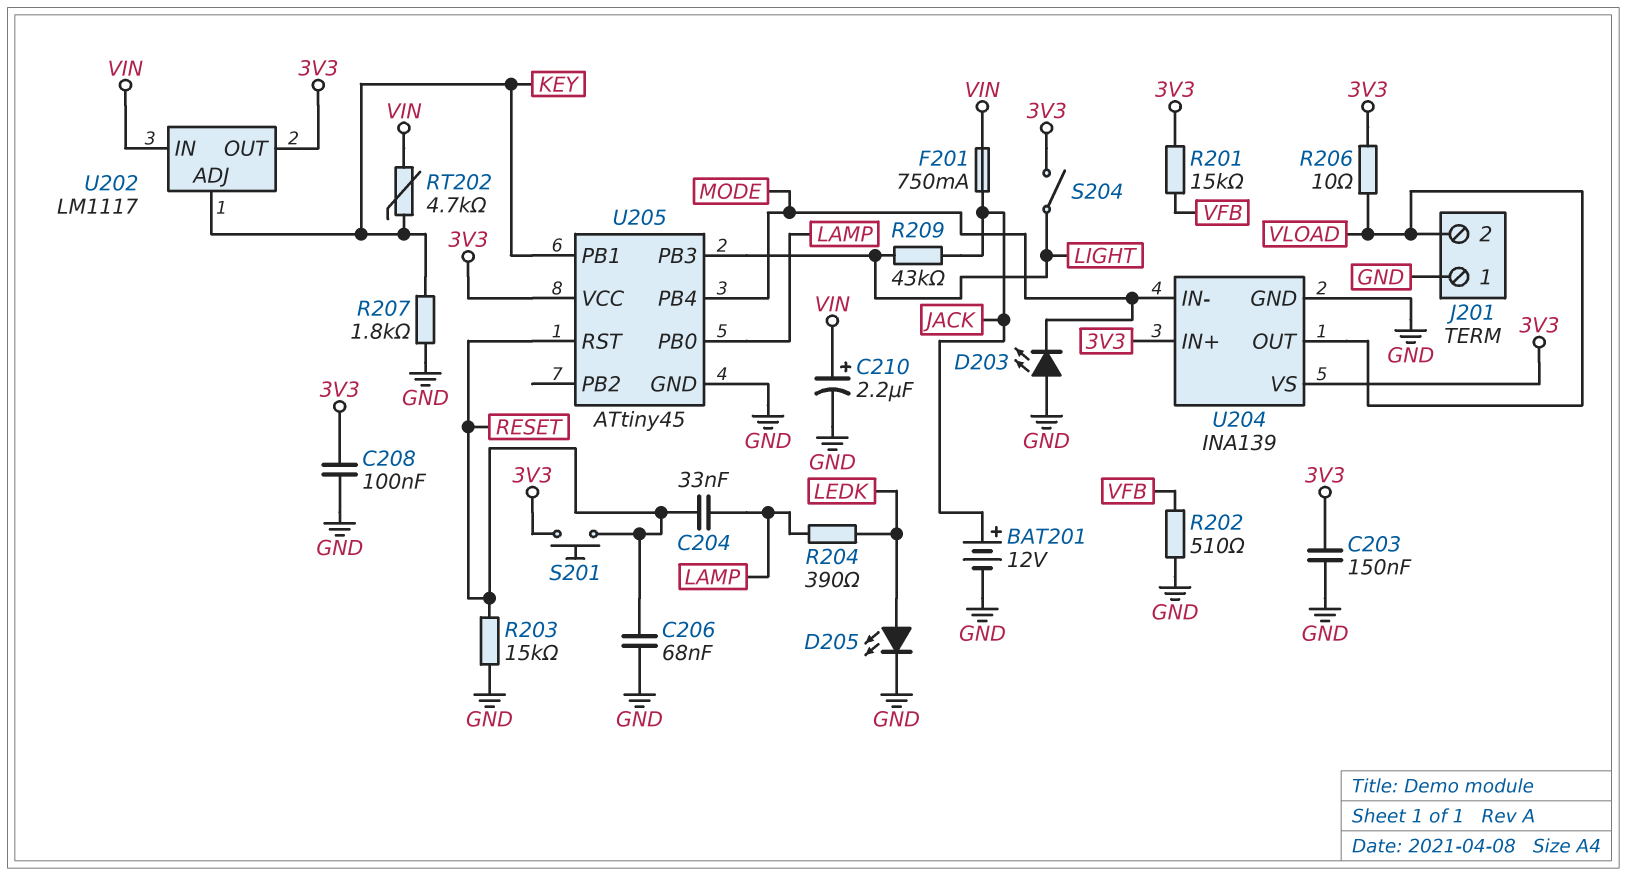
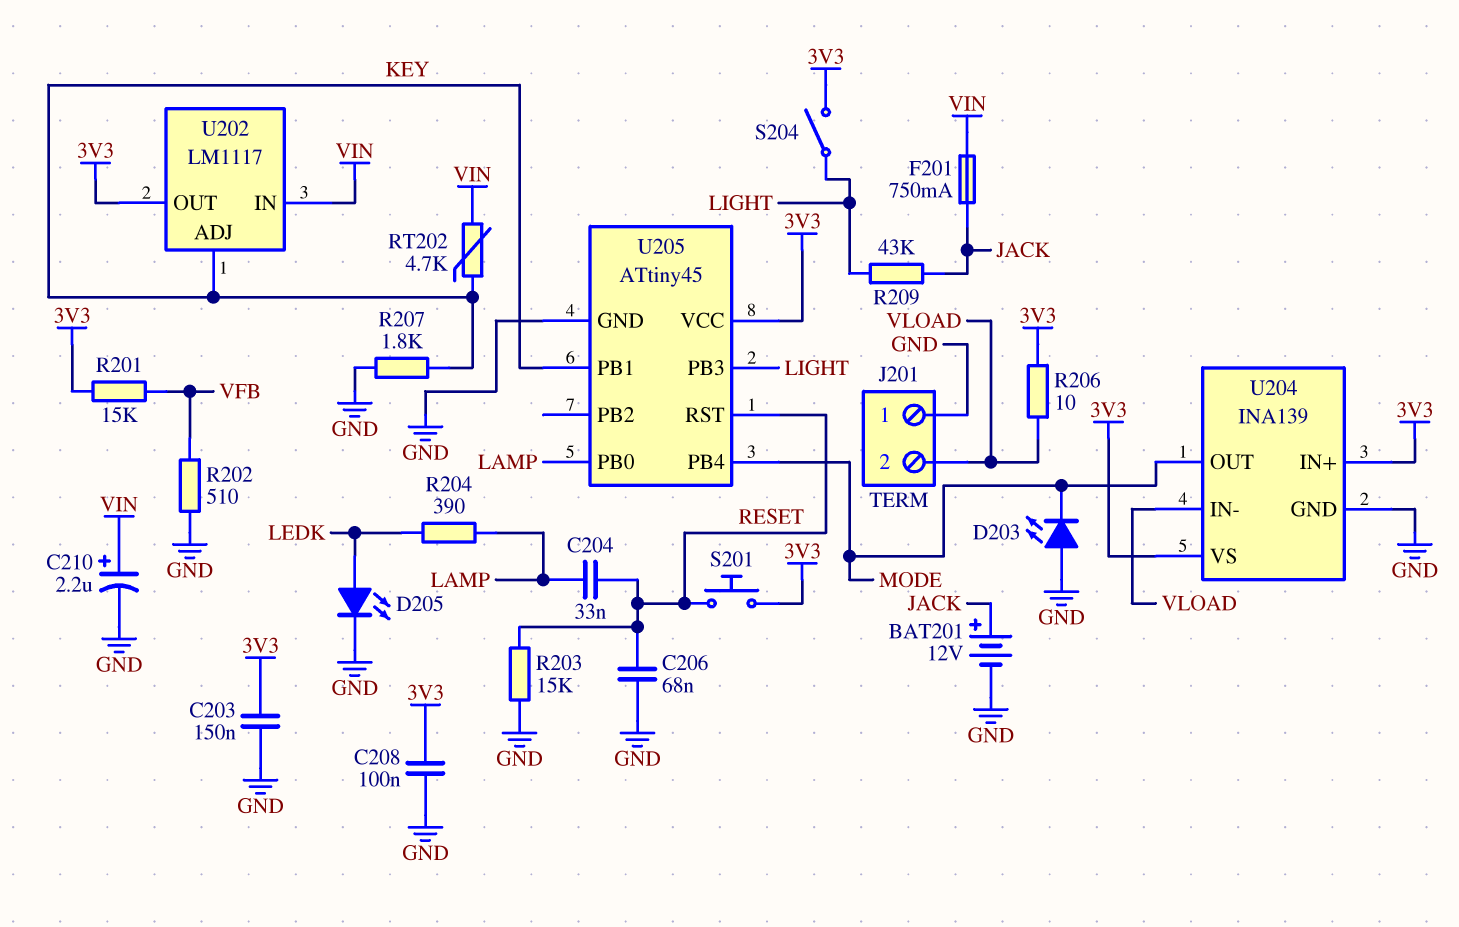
U204 pin IN-: MODE -> VLOAD
U204 pin OUT: VLOAD -> MODE

